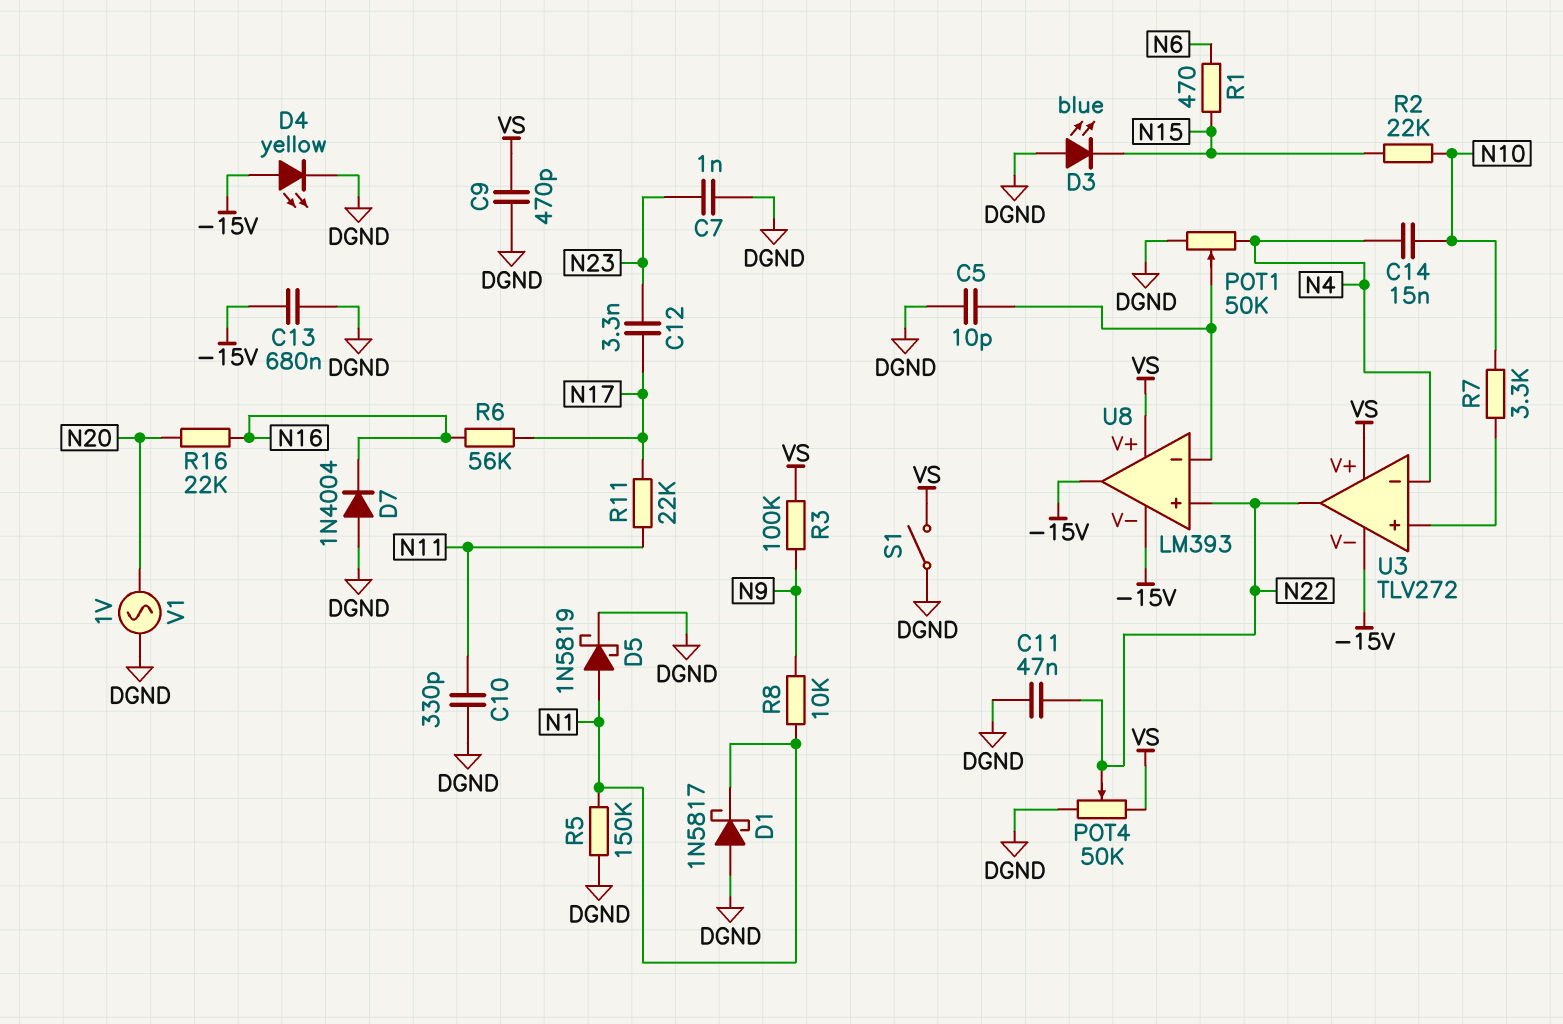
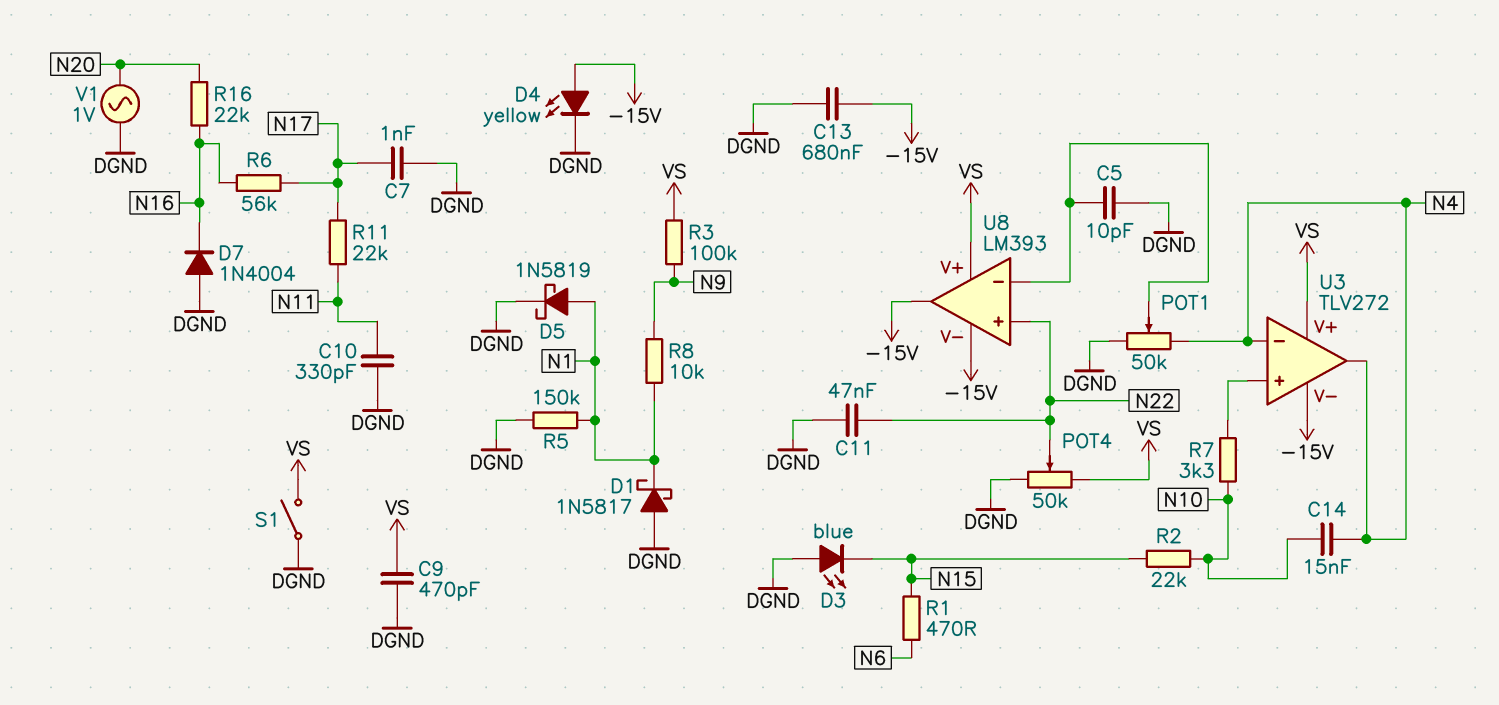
C7: 1nF (DGND, N23) -> 1nF (DGND, N17)
C12: 3.3nF (N17, N23) -> none
U3 pin out: N22 -> N4

